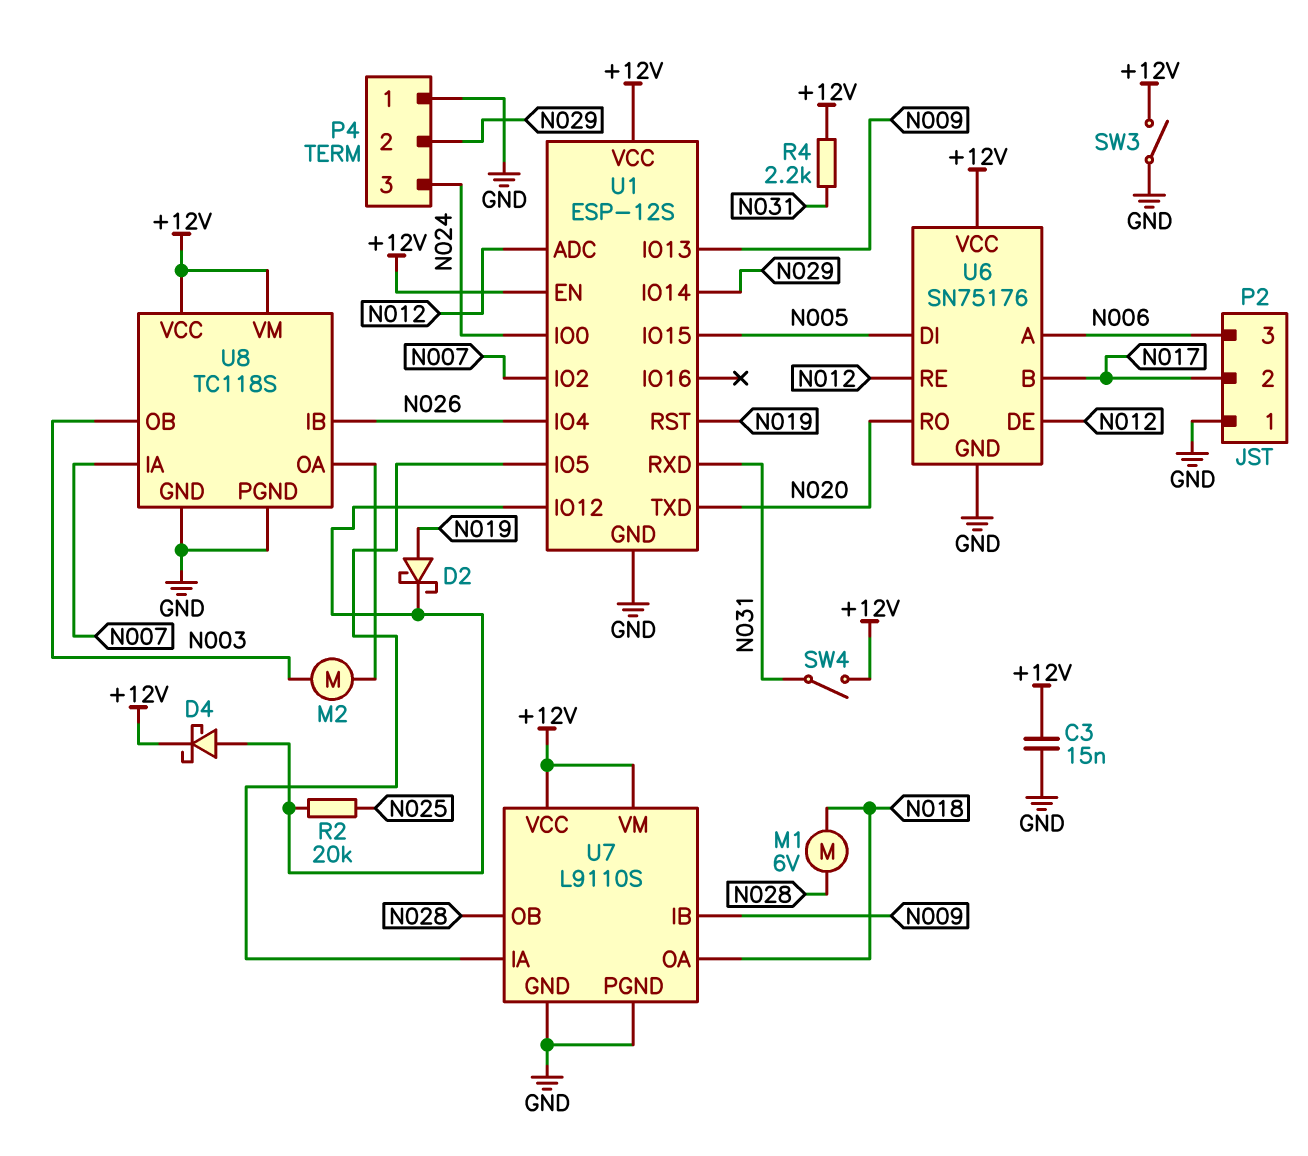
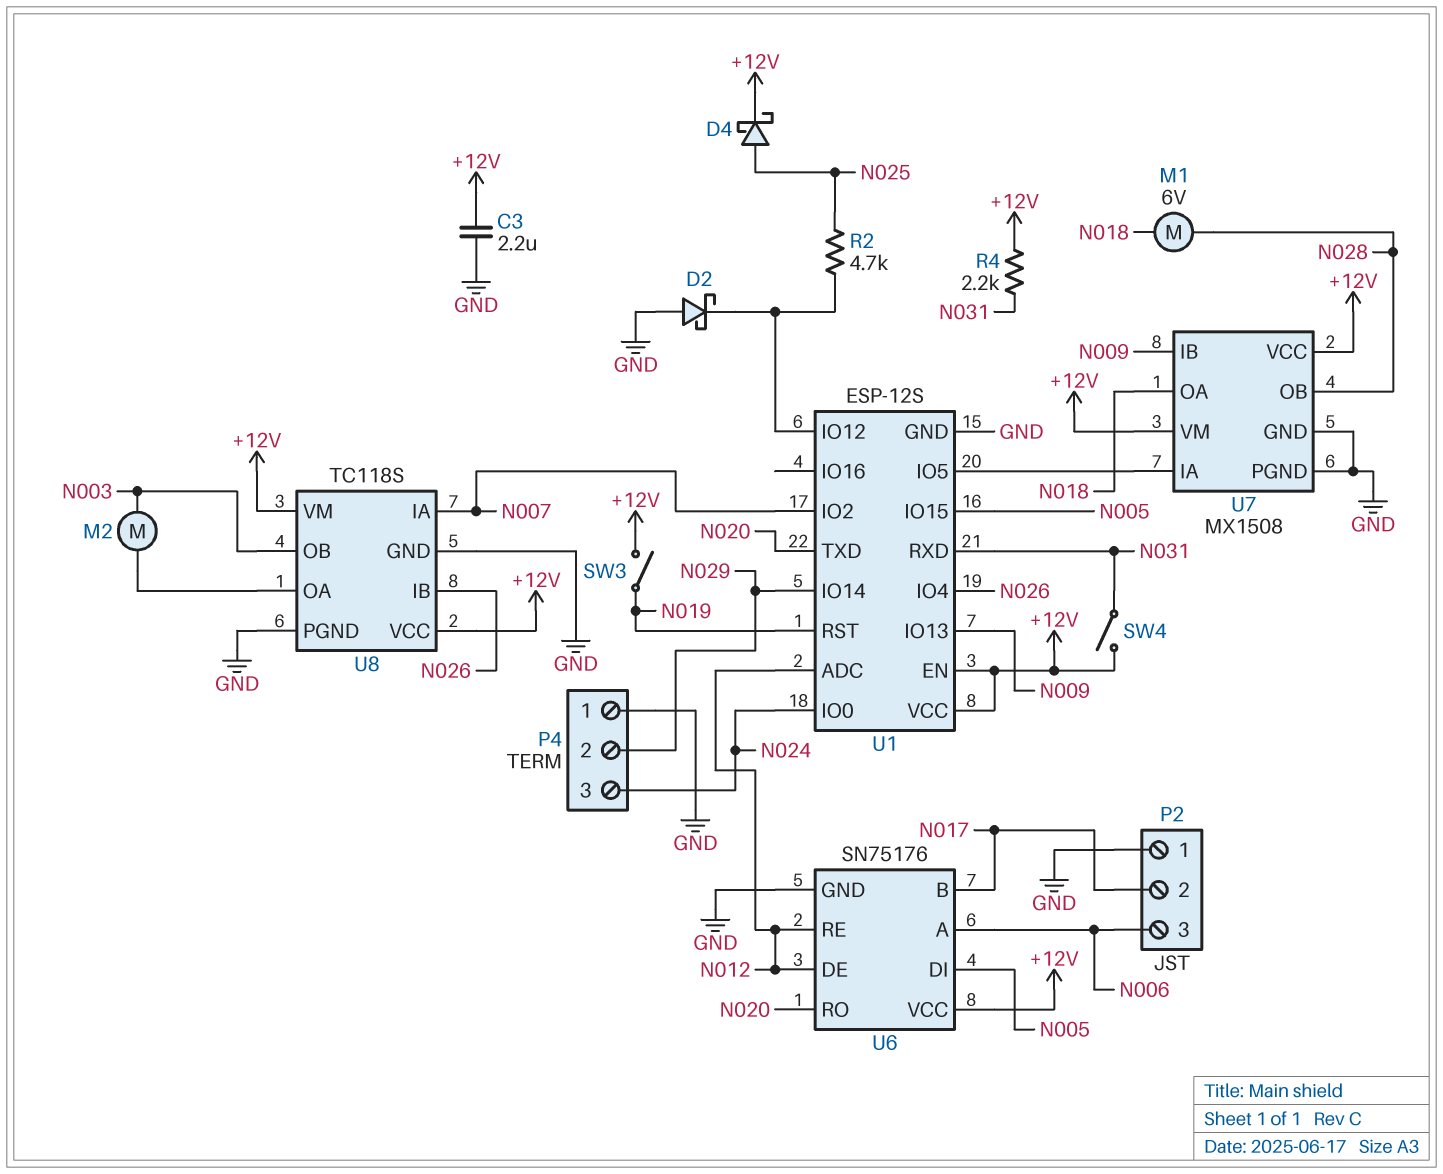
C3: 15nF (+12V, GND) -> 2.2uF (+12V, GND)
D2: schottky (A N019, K U1/IO12) -> schottky (A GND, K U1/IO12)
D4: schottky (A U1/IO12, K +12V) -> schottky (A N025, K +12V)
R2: 20k (N025, U1/IO12) -> 4.7k (N025, U1/IO12)
SW3: switch (+12V, GND) -> switch (+12V, N019)
U7: L9110S -> MX1508

